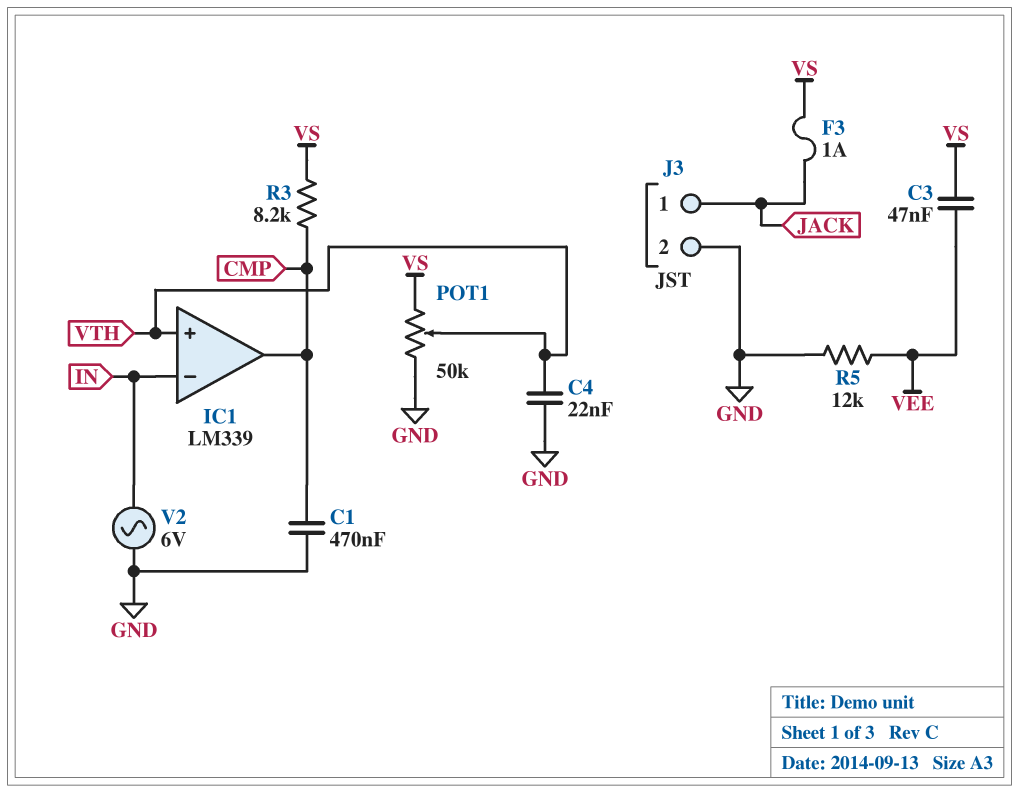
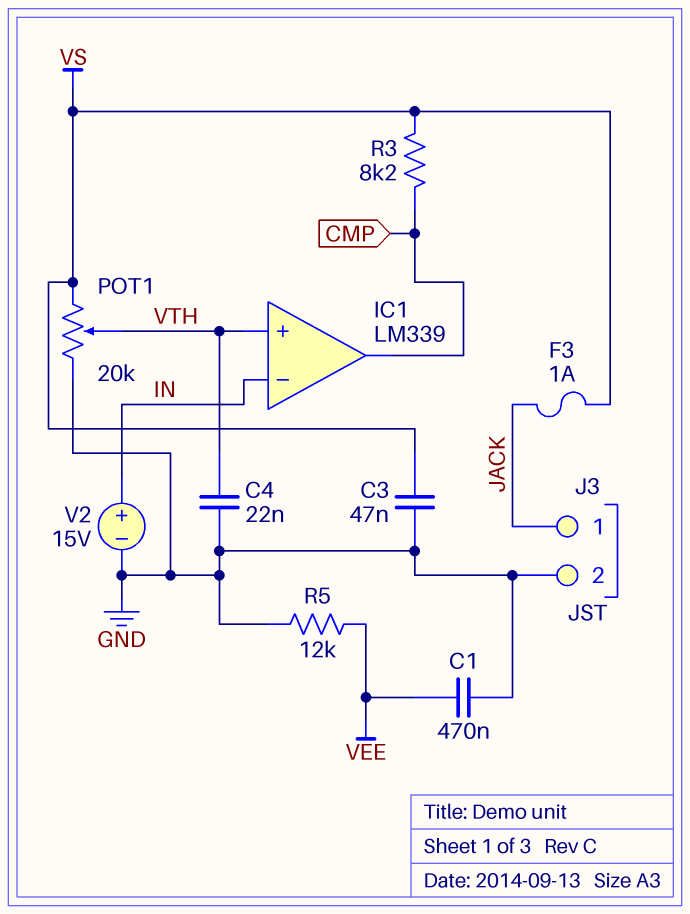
C1: 470nF (CMP, GND) -> 470nF (GND, VEE)
C3: 47nF (VEE, VS) -> 47nF (GND, VS)
POT1: 50k (GND, VS, wiper VTH) -> 20k (GND, VS, wiper VTH)
V2: AC 6V (GND, IN) -> 15V (plus IN, minus GND)

